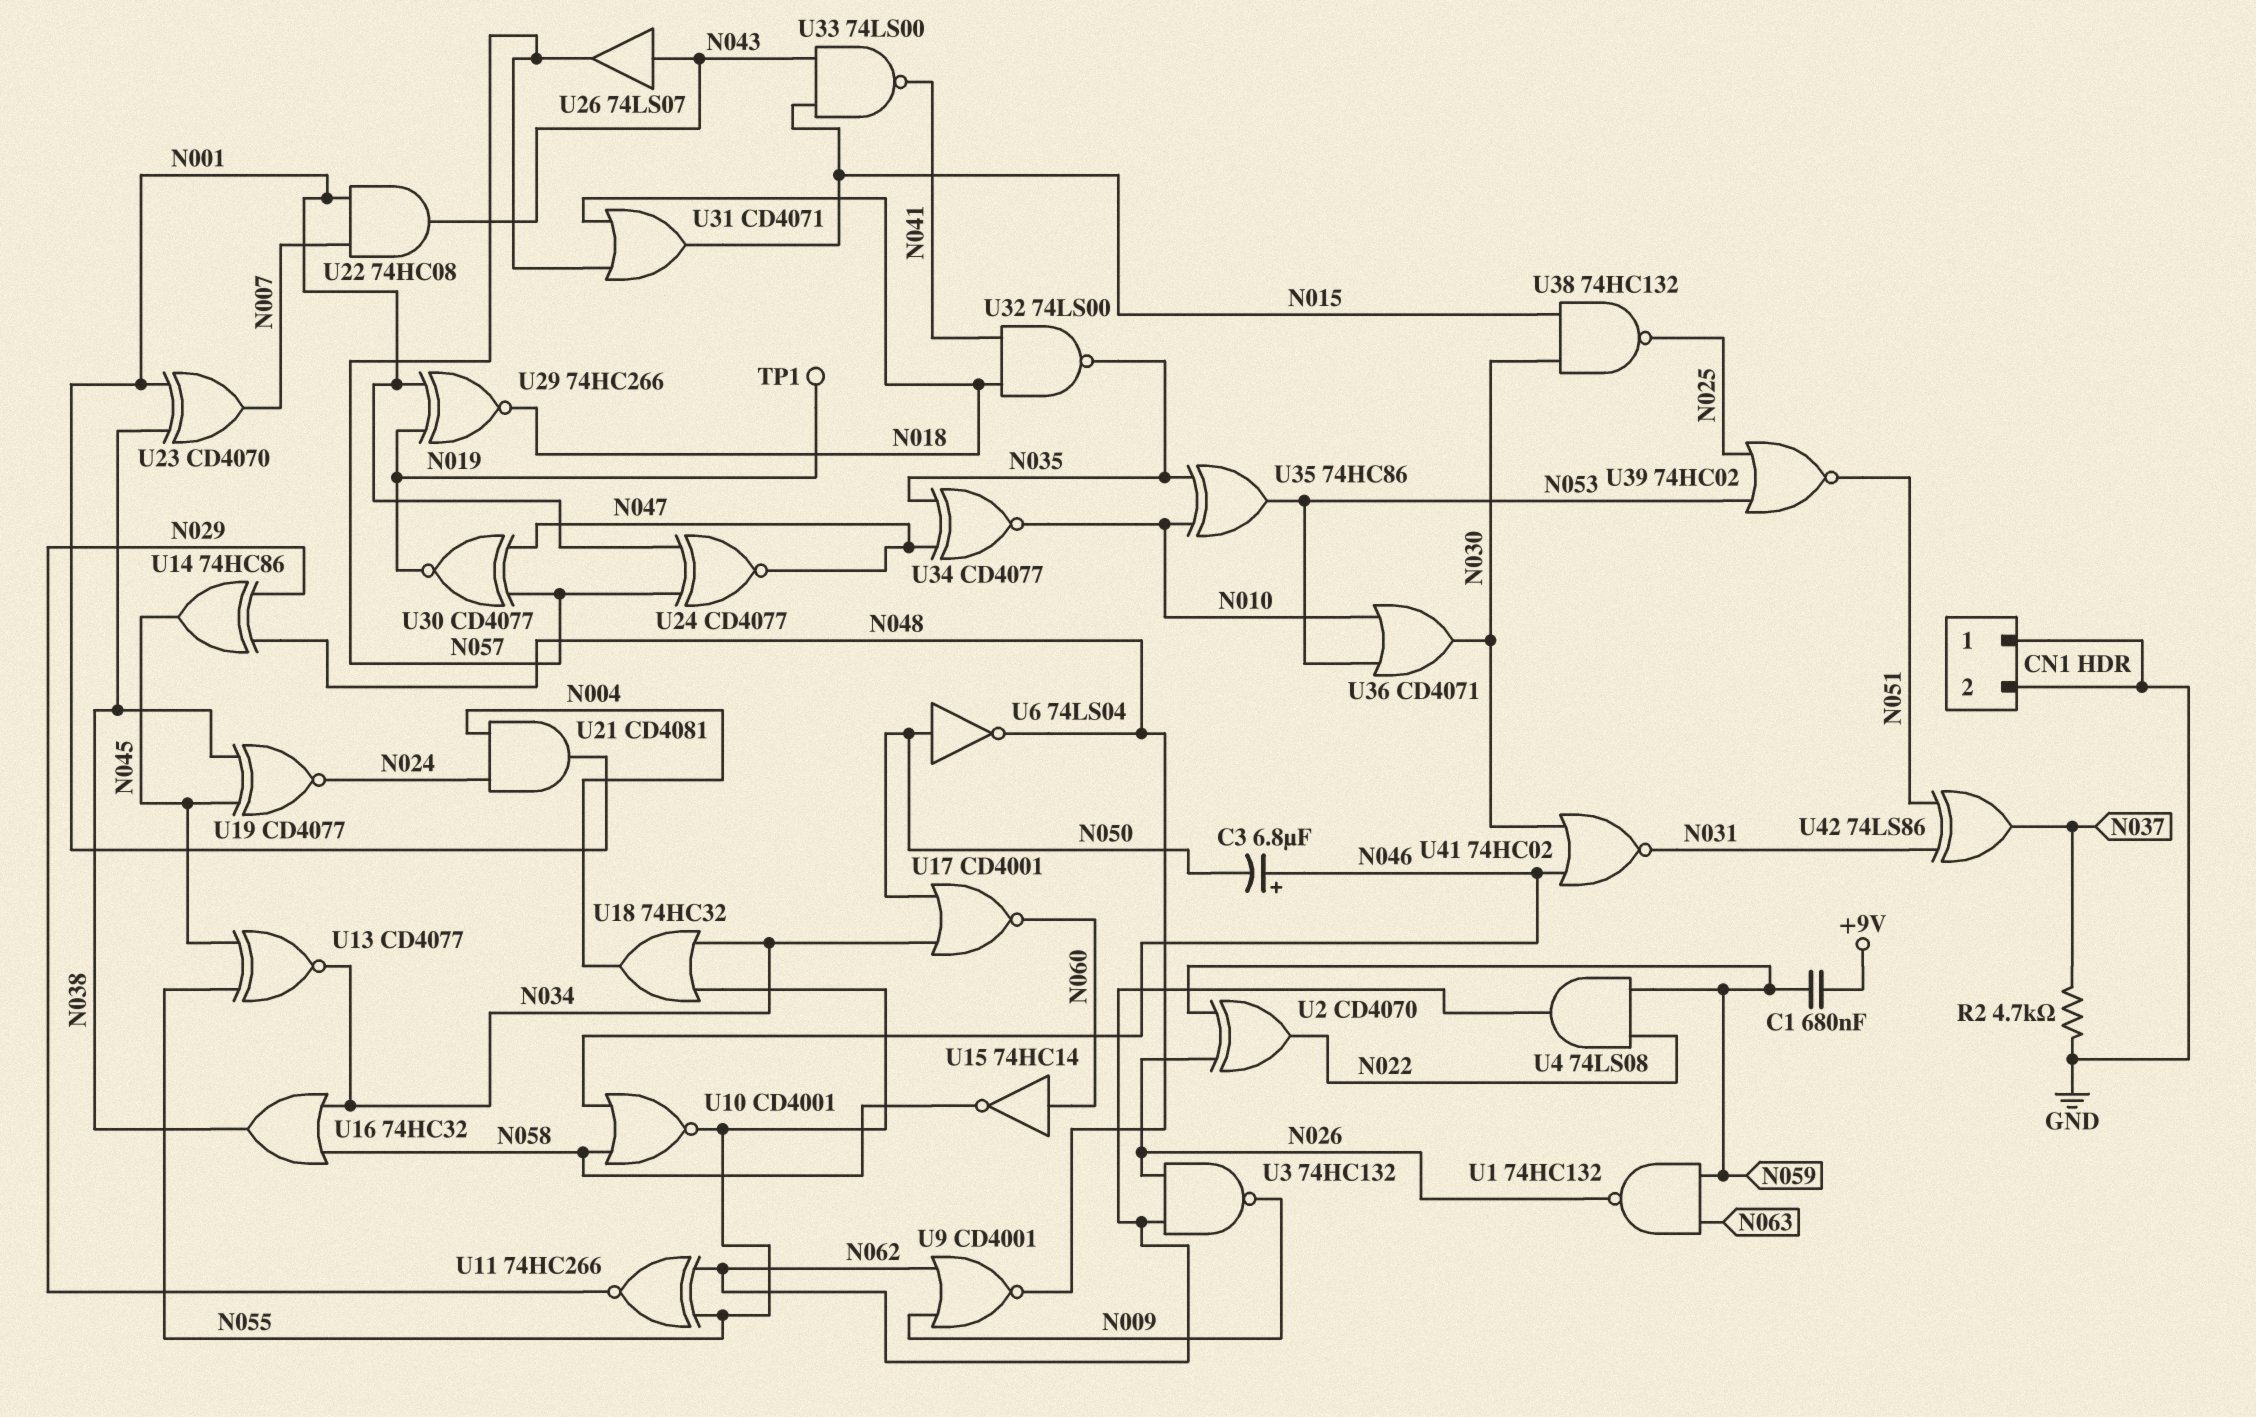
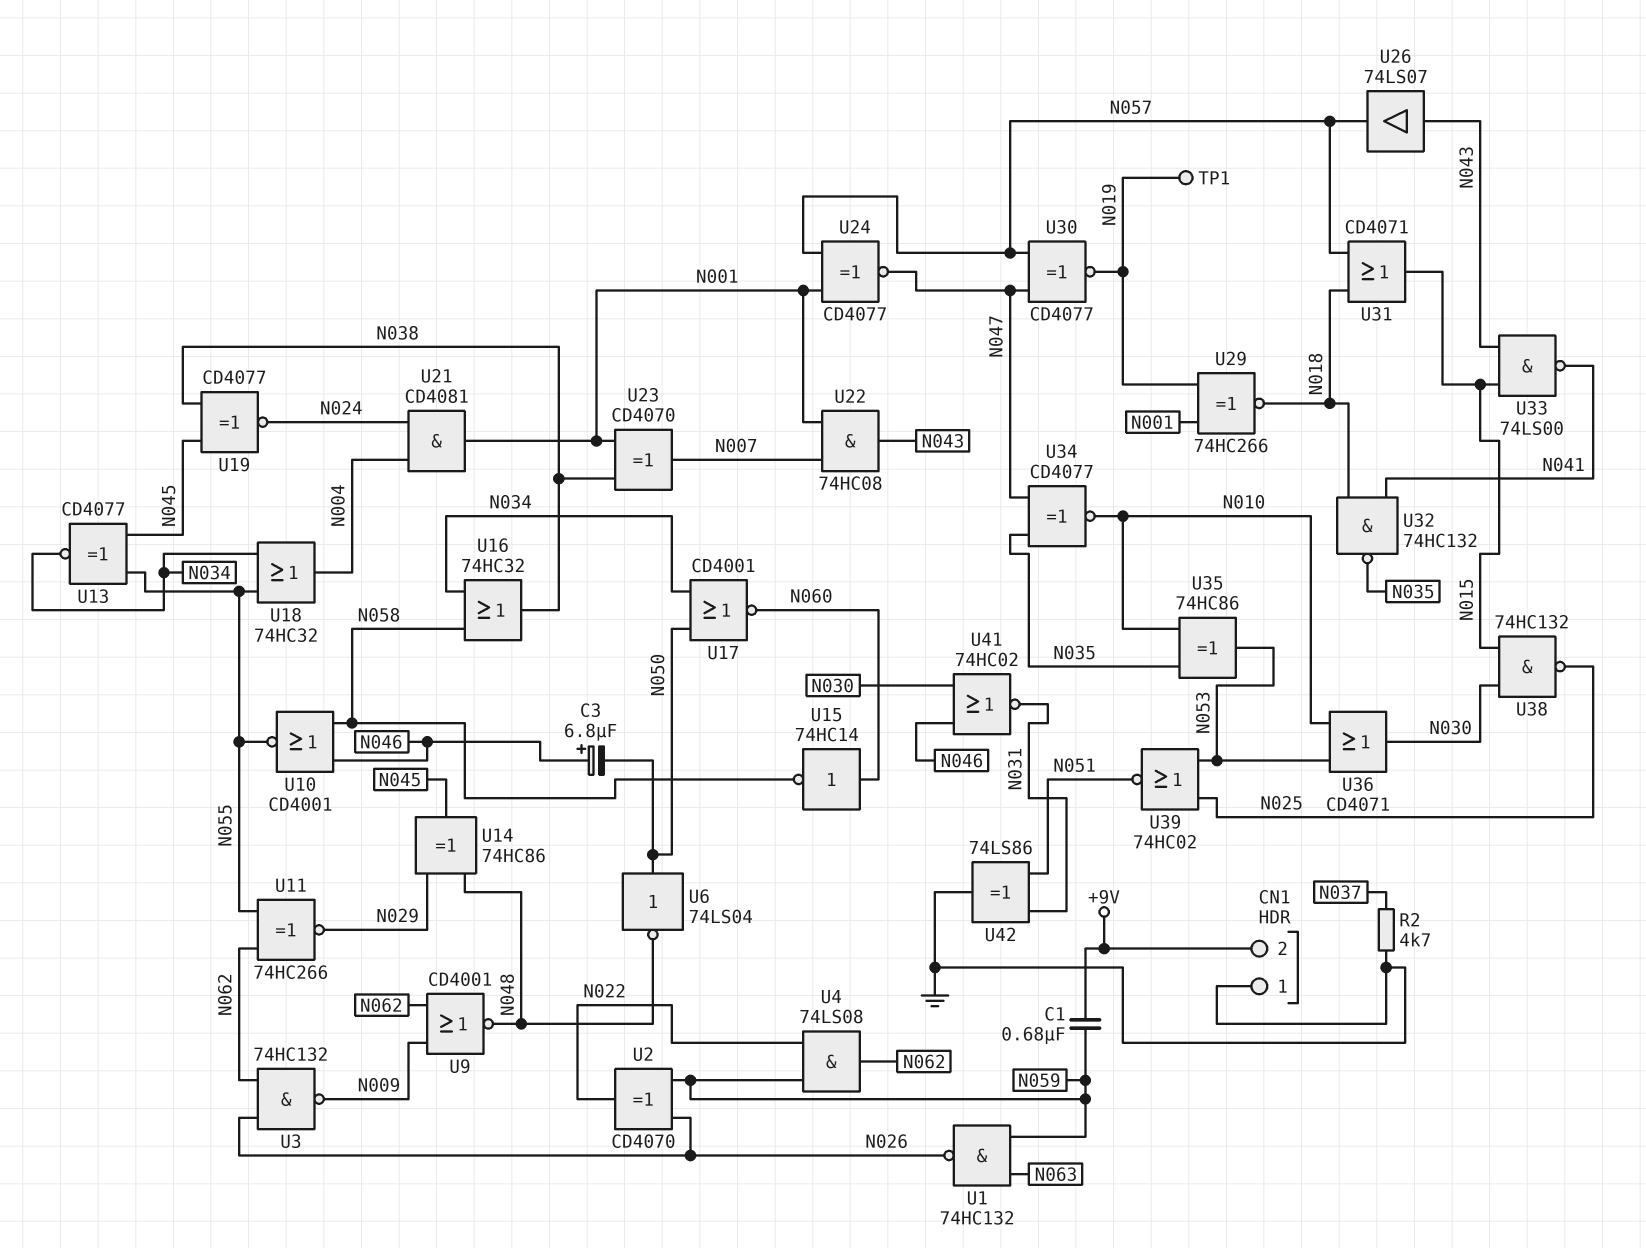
CN1 pin 2: GND -> +9V
U32: NAND 74LS00 (in N018, in N041, out N035) -> NAND 74HC132 (in N018, in N041, out N035)
U42: XOR 74LS86 (in N031, in N051, out N037) -> XOR 74LS86 (in N031, in N051, out GND)

